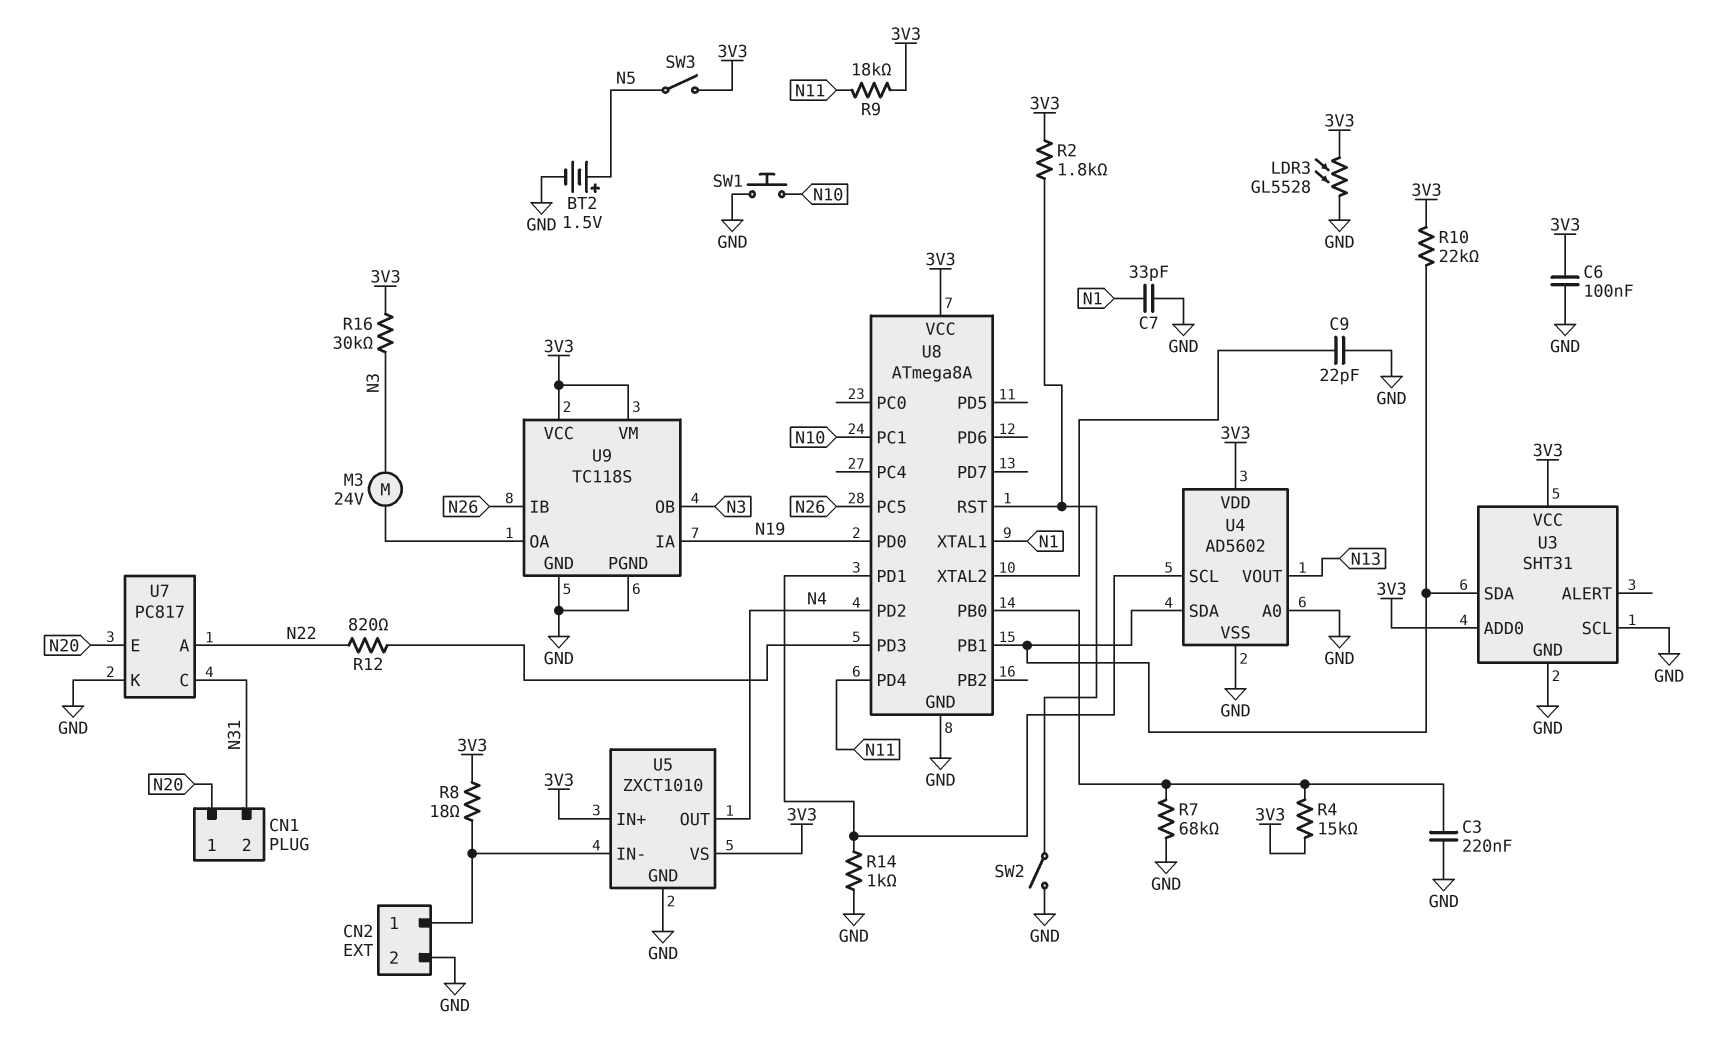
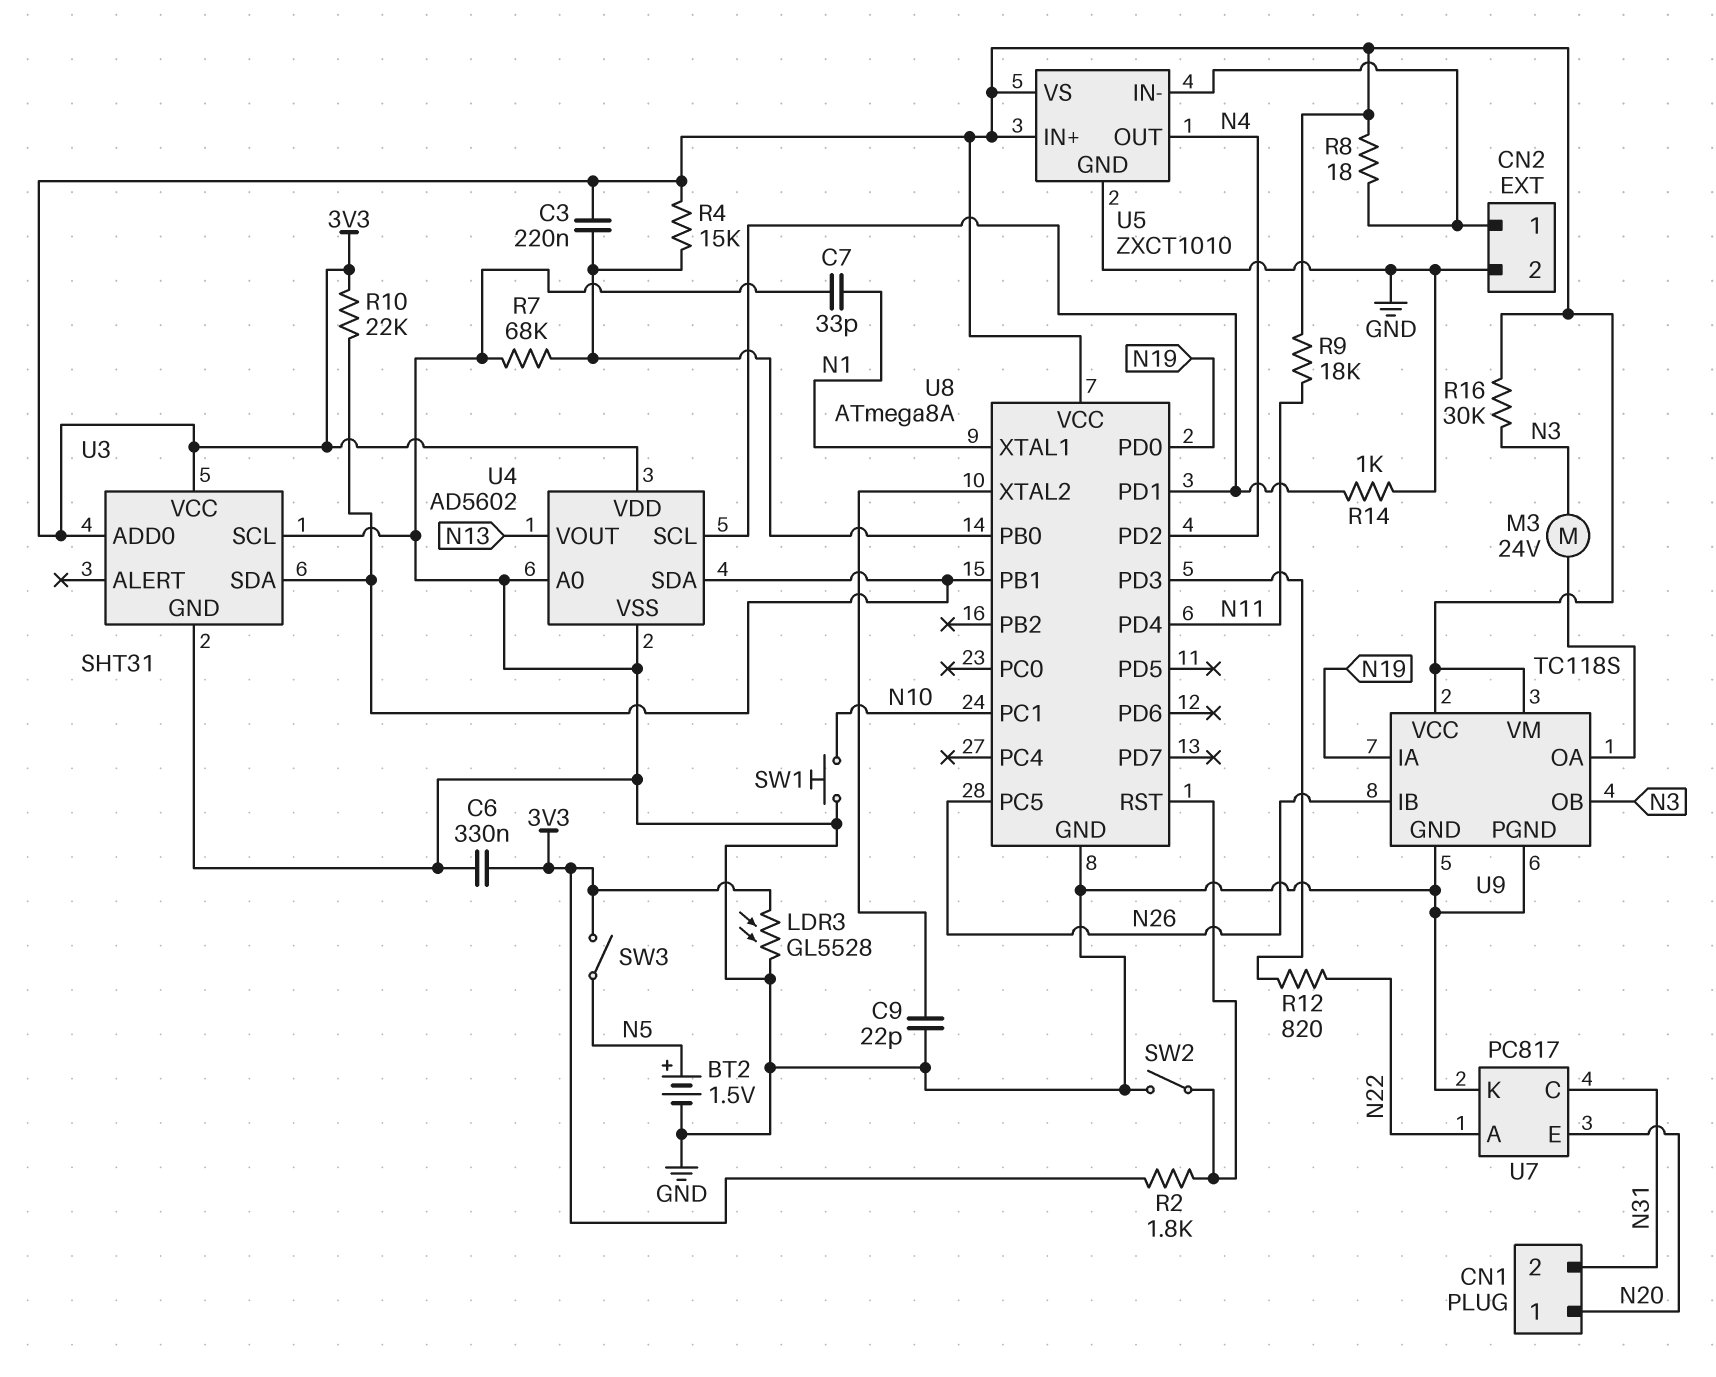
C3: 220nF (GND, U8/PB0) -> 220nF (3V3, U8/PB0)
C6: 100nF (3V3, GND) -> 330nF (3V3, GND)

